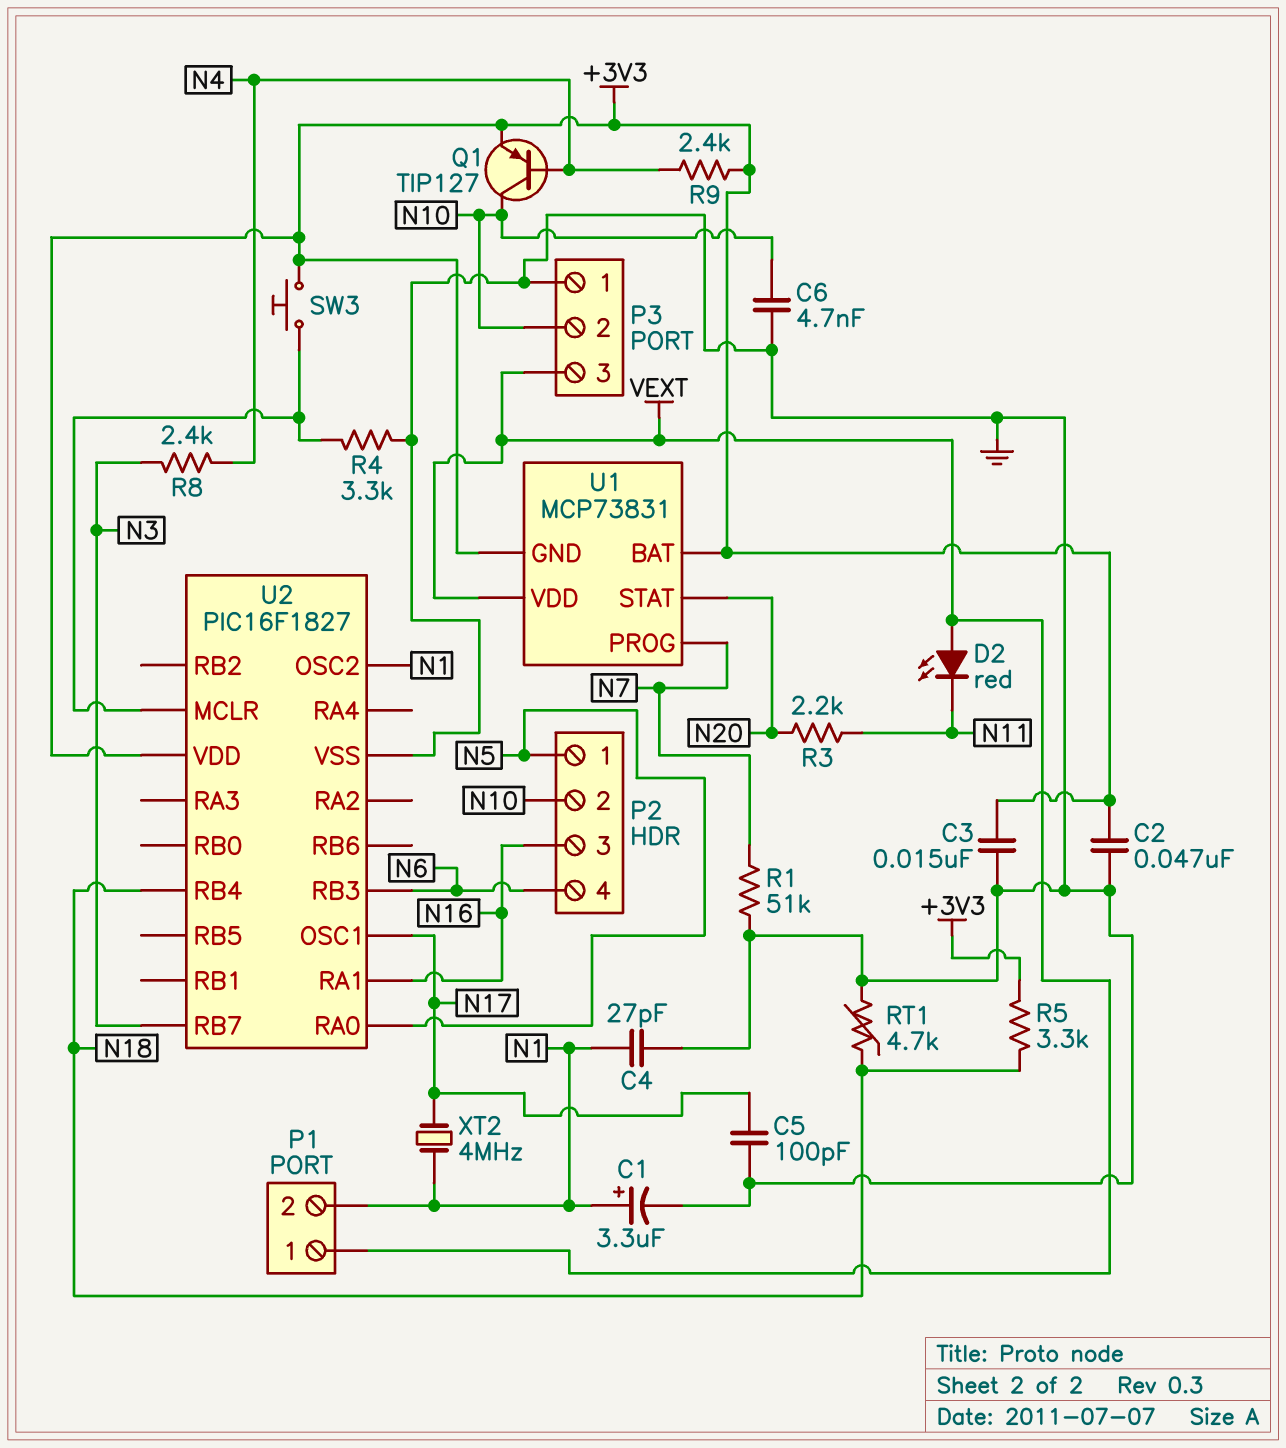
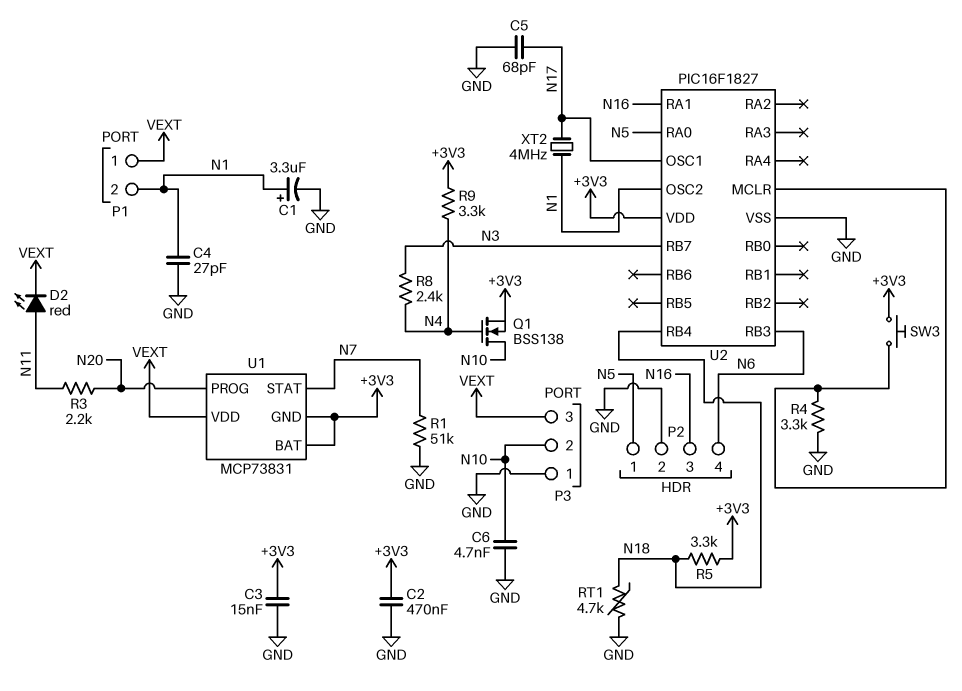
C2: 47nF (+3V3, GND) -> 470nF (+3V3, GND)
C5: 100pF (GND, N17) -> 68pF (GND, N17)
D2: LED red (A VEXT, K N11) -> LED red (A N11, K VEXT)
P2 pin 2: N10 -> GND
Q1: PNP TIP127 (B N4, C N10, E +3V3) -> NMOS BSS138 (G N4, D N10, S +3V3)
R9: 2.4k (+3V3, N4) -> 3.3k (+3V3, N4)
U1 pin PROG: N7 -> N20
U1 pin STAT: N20 -> N7

